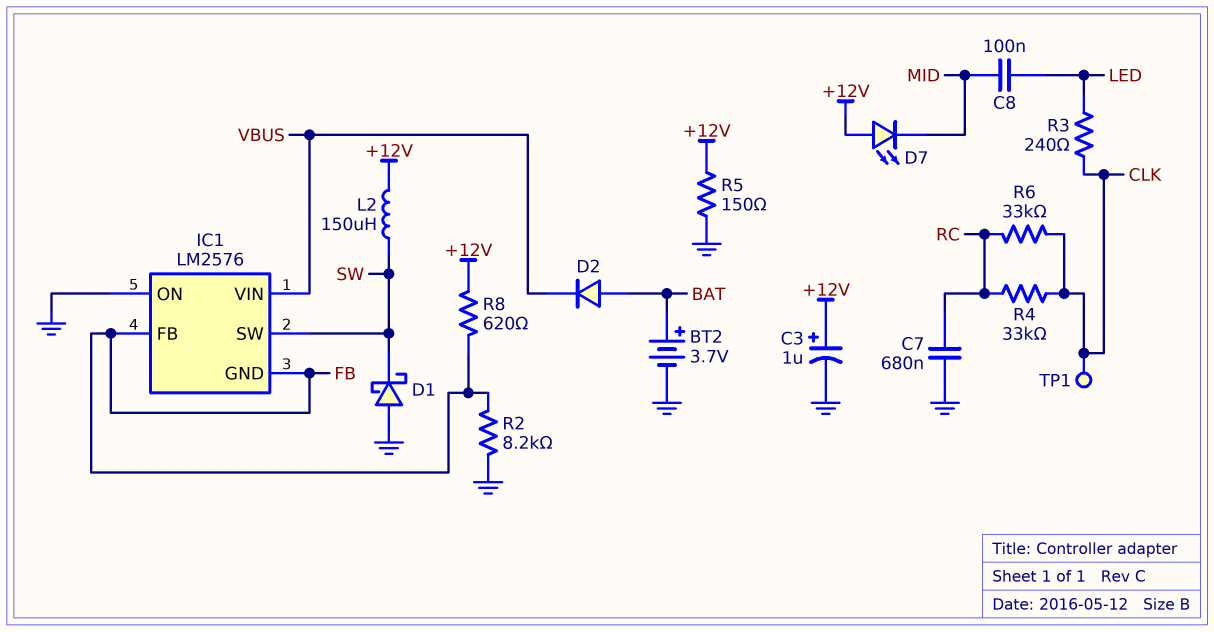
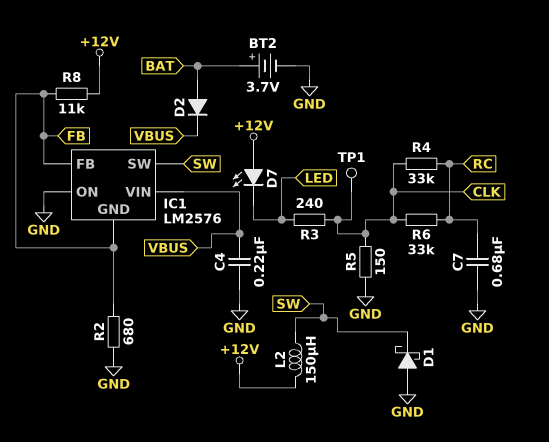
C3: 1uF (plus +12V, minus GND) -> none
C4: none -> 220nF (GND, VBUS)
C8: 100nF (LED, MID) -> none
D7: LED (A +12V, K MID) -> LED (A +12V, K LED)
R2: 8.2k (FB, GND) -> 680 (FB, GND)
R5: 150 (+12V, GND) -> 150 (CLK, GND)
R8: 620 (+12V, FB) -> 11k (+12V, FB)

